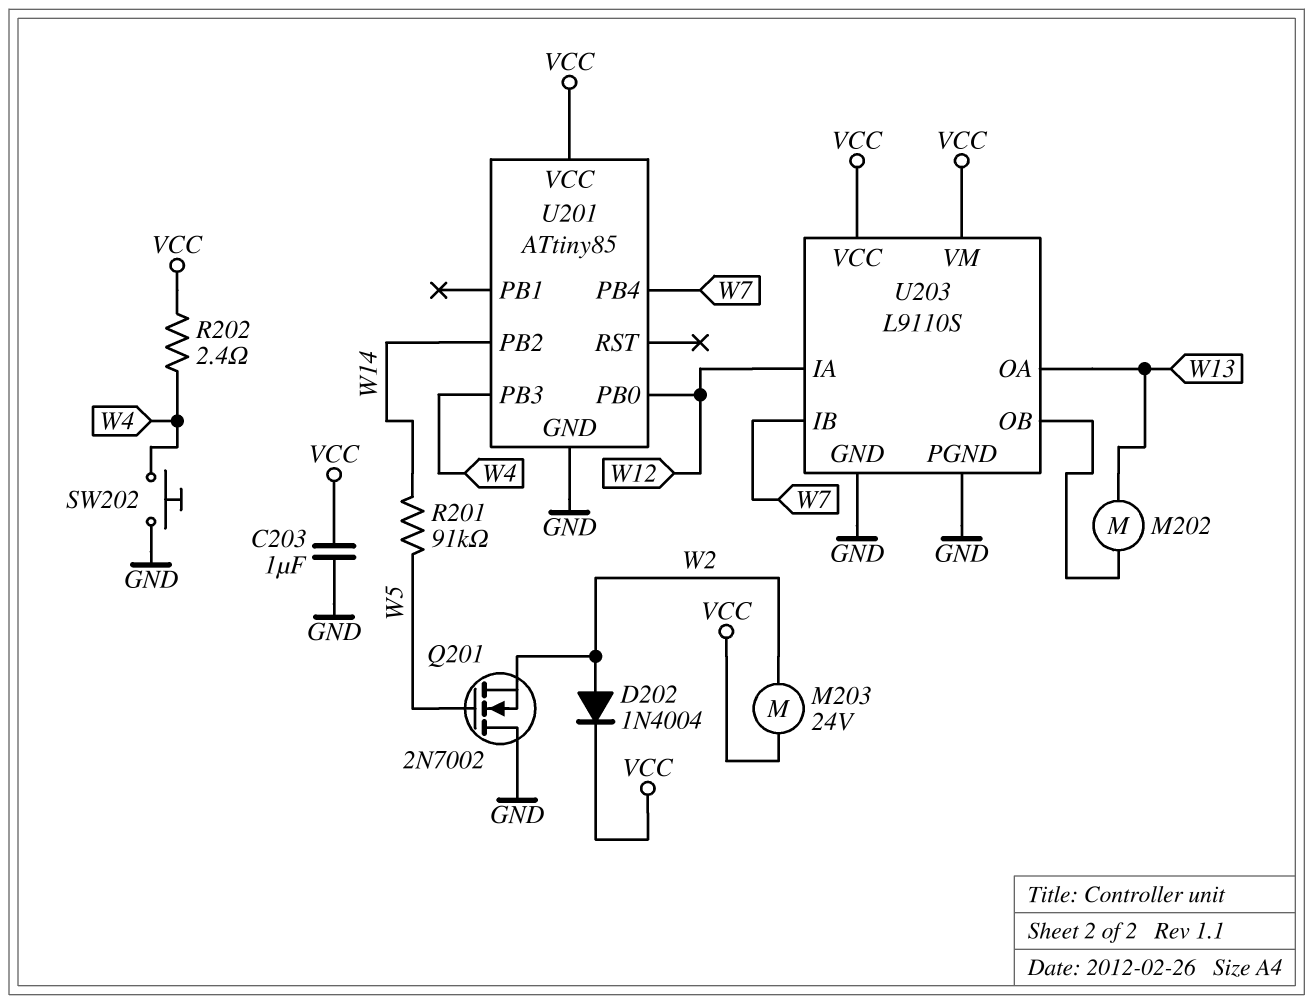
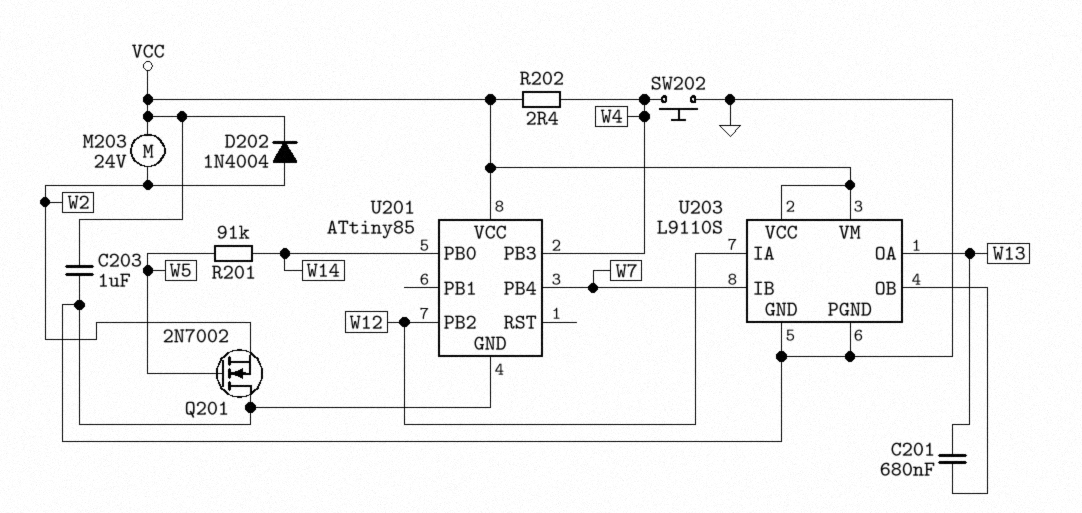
C201: none -> 680nF (U203/OB, W13)
M202: motor (U203/OB, W13) -> none
U201 pin PB0: W12 -> W14
U201 pin PB2: W14 -> W12

